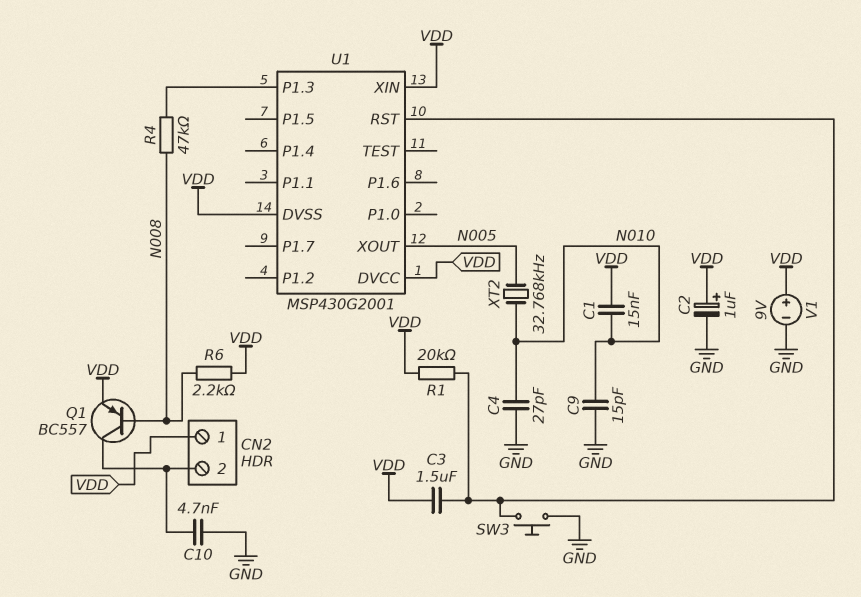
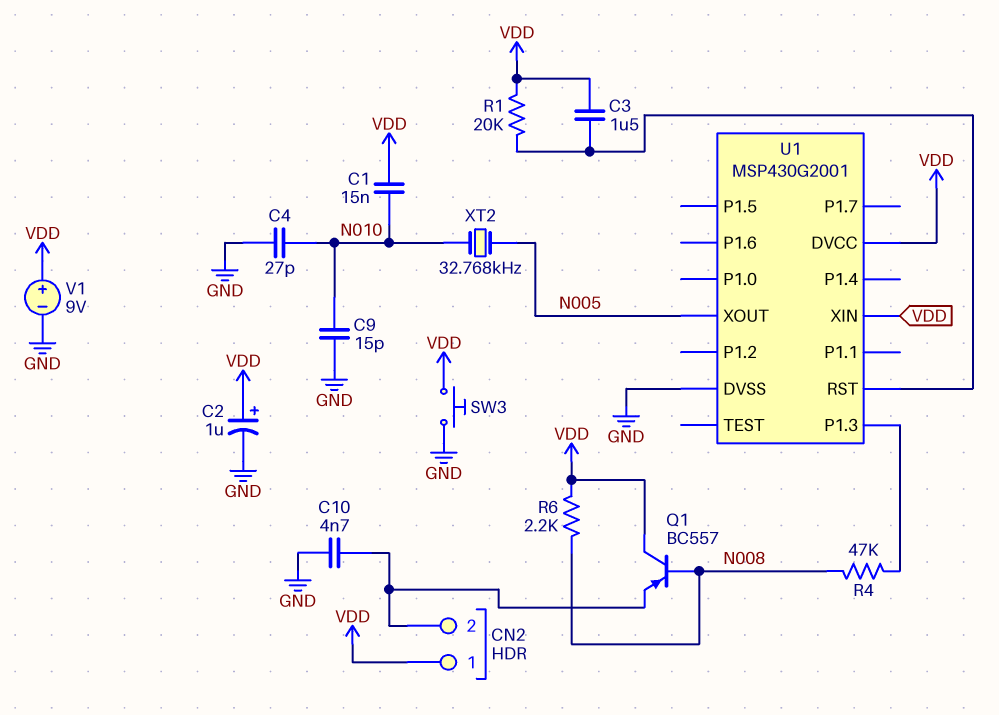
Q1: PNP BC557 (B N008, C CN2/2, E VDD) -> PNP BC557 (B N008, C VDD, E CN2/2)
SW3: button (GND, U1/RST) -> button (GND, VDD)
U1 pin DVSS: VDD -> GND

